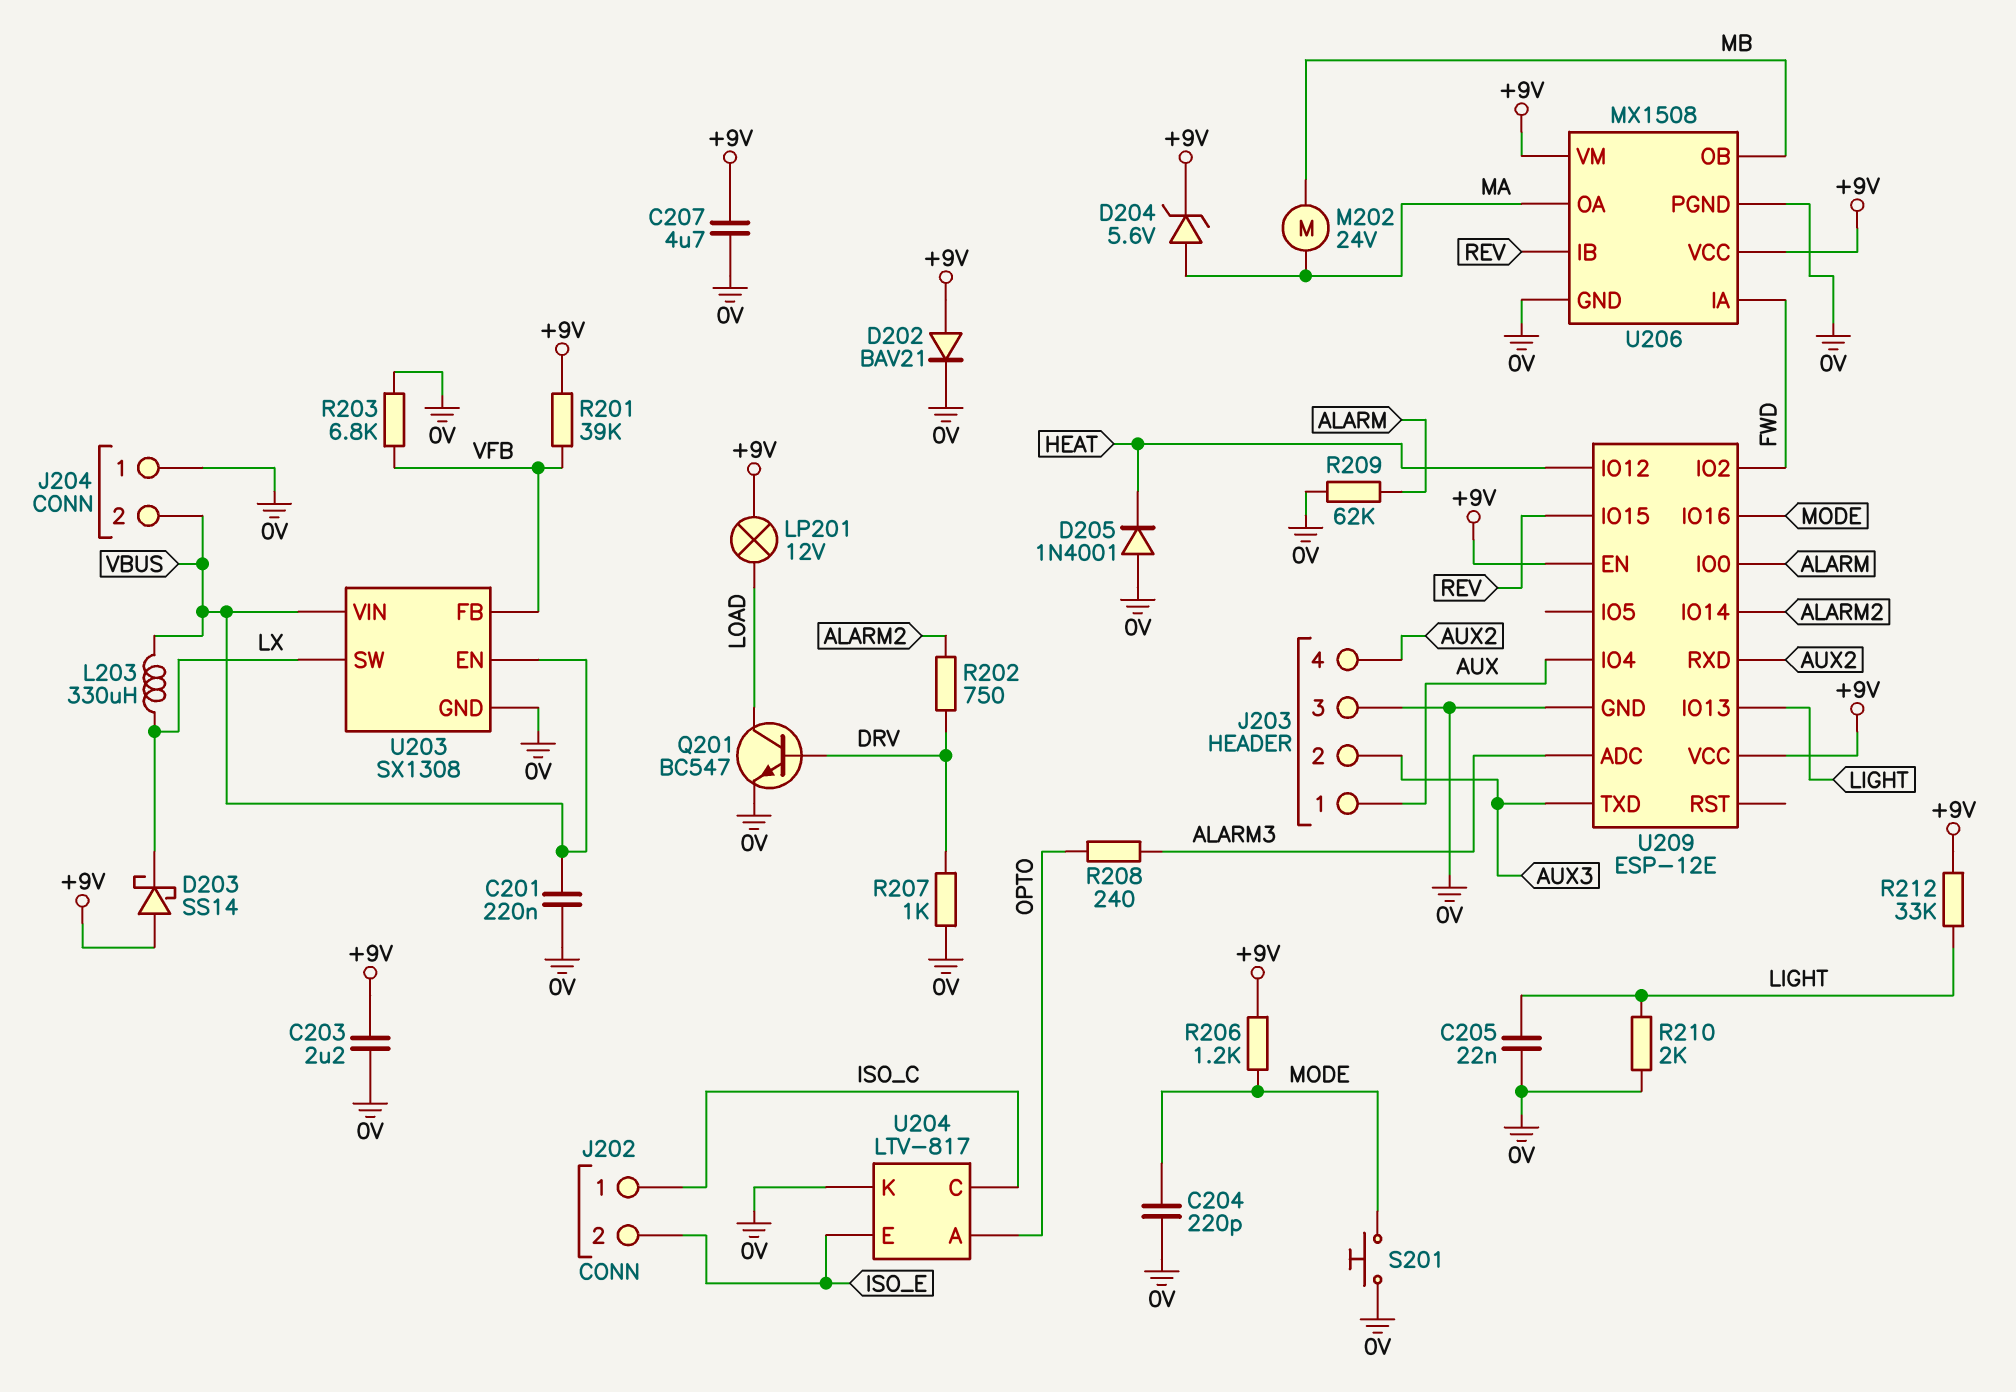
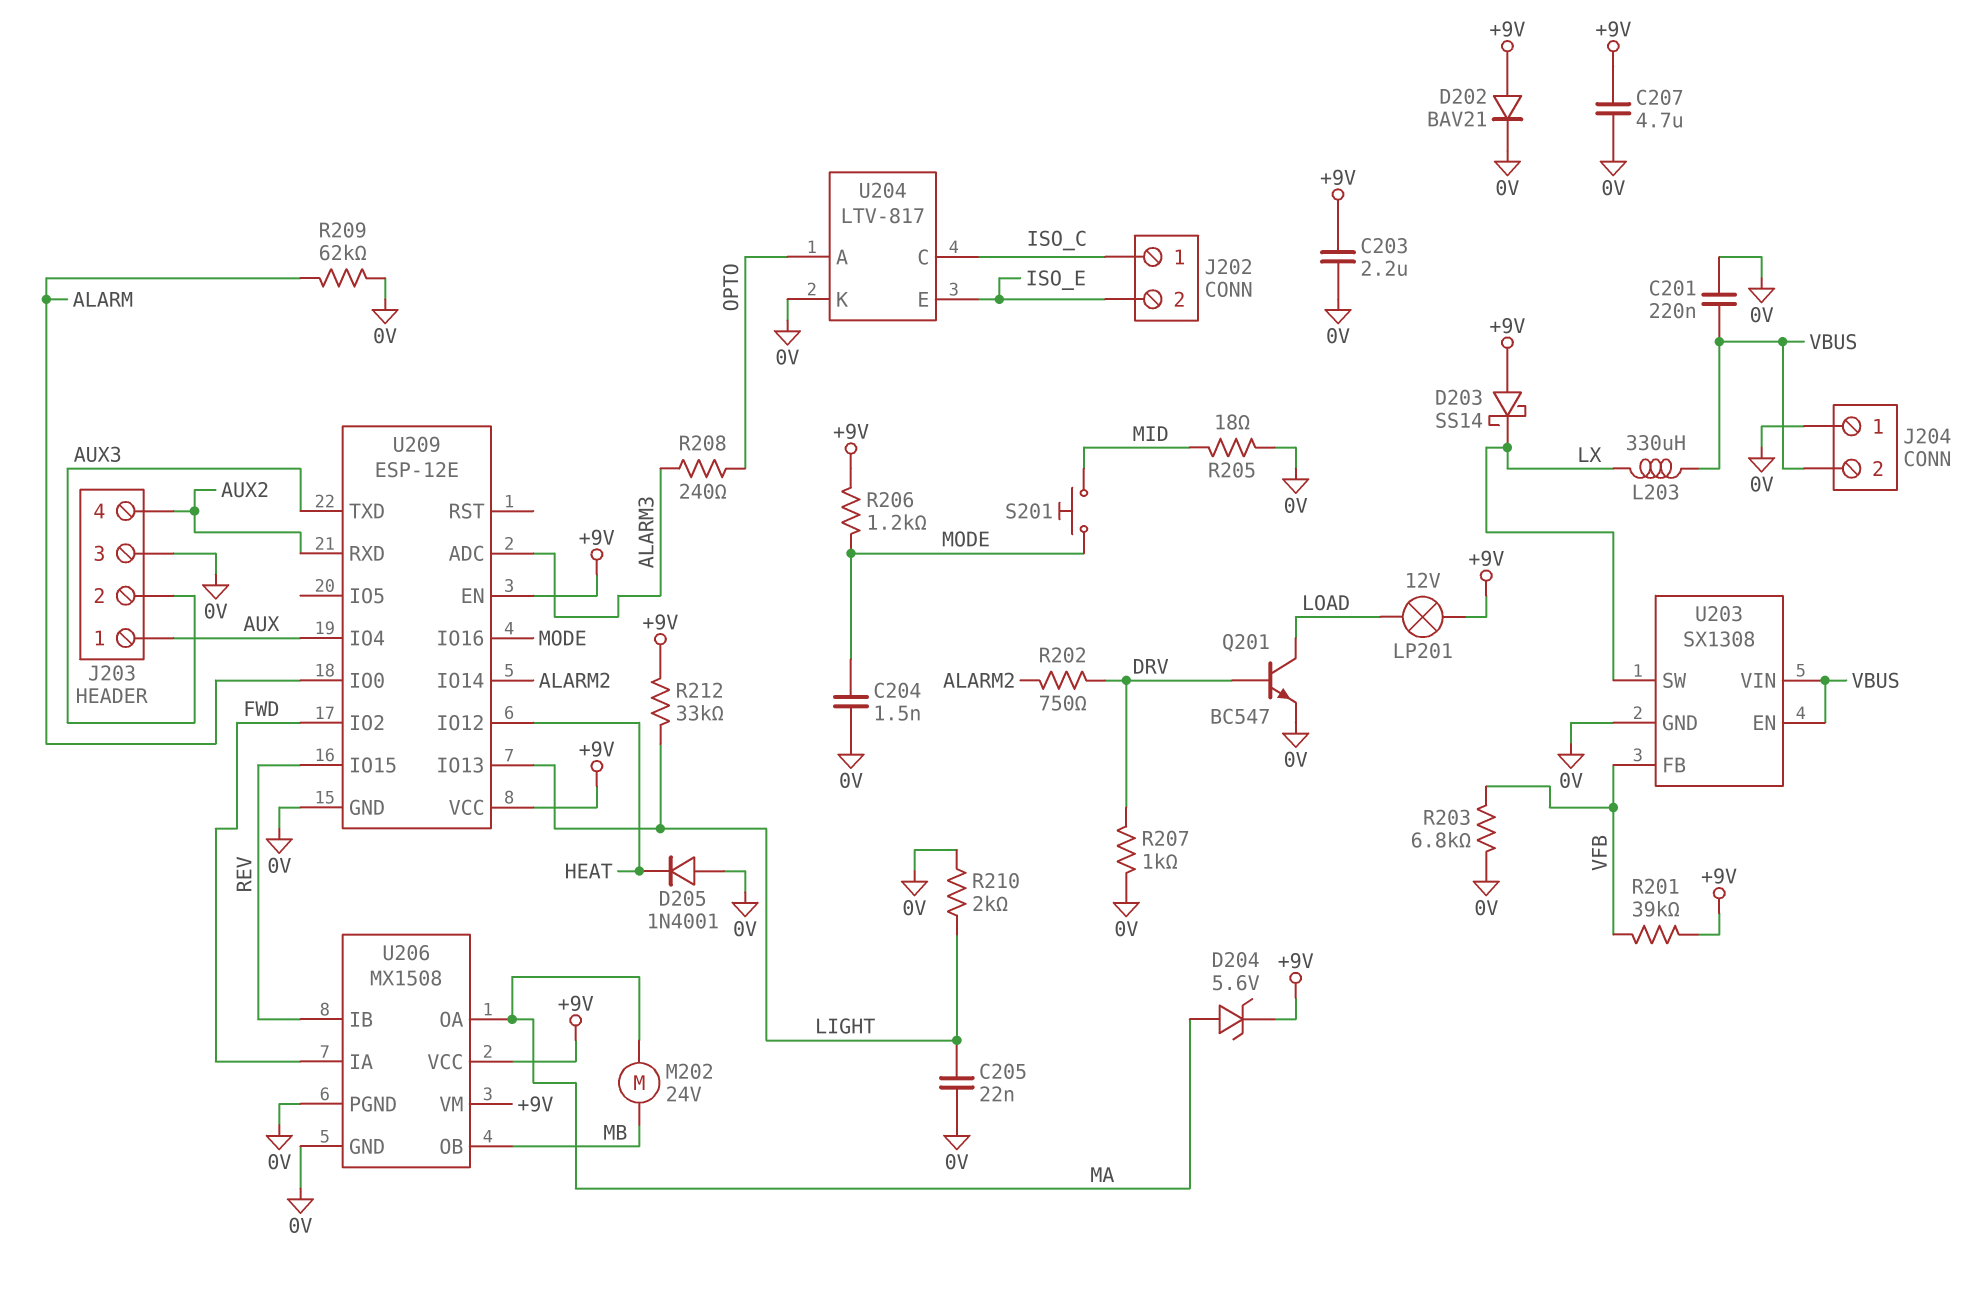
C204: 220pF (0V, MODE) -> 1.5nF (0V, MODE)
R205: none -> 18 (0V, MID)
S201: button (0V, MODE) -> button (MID, MODE)

